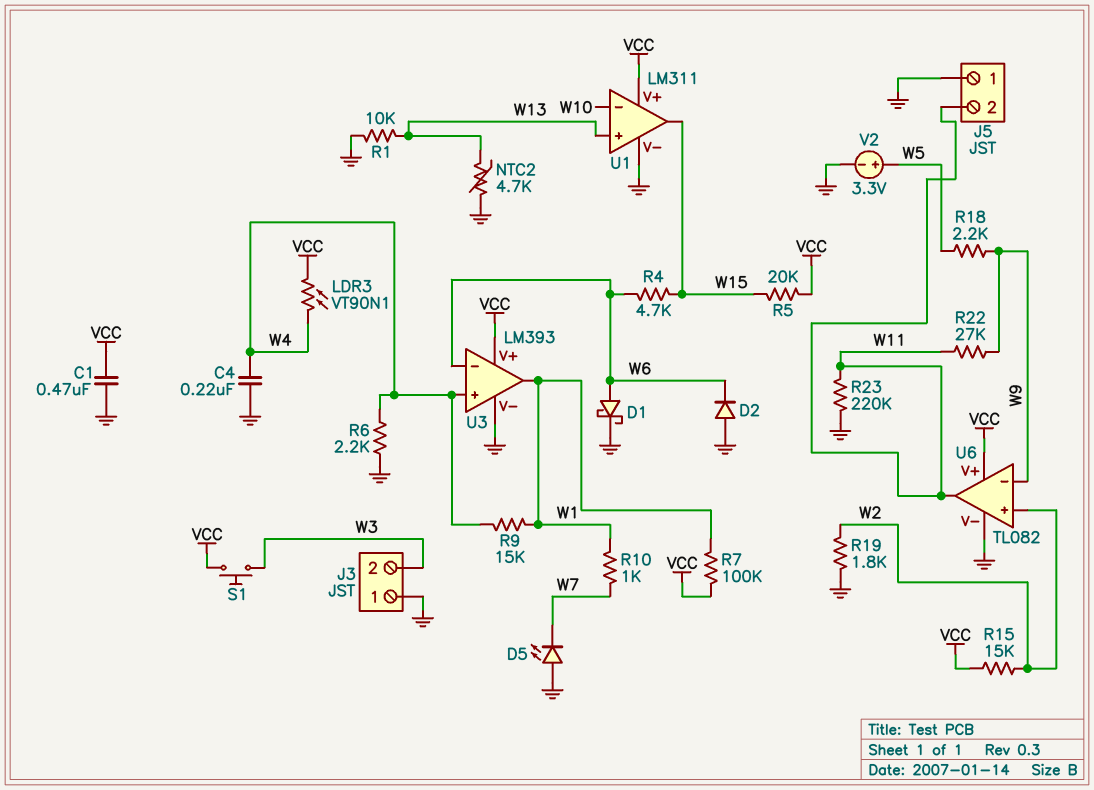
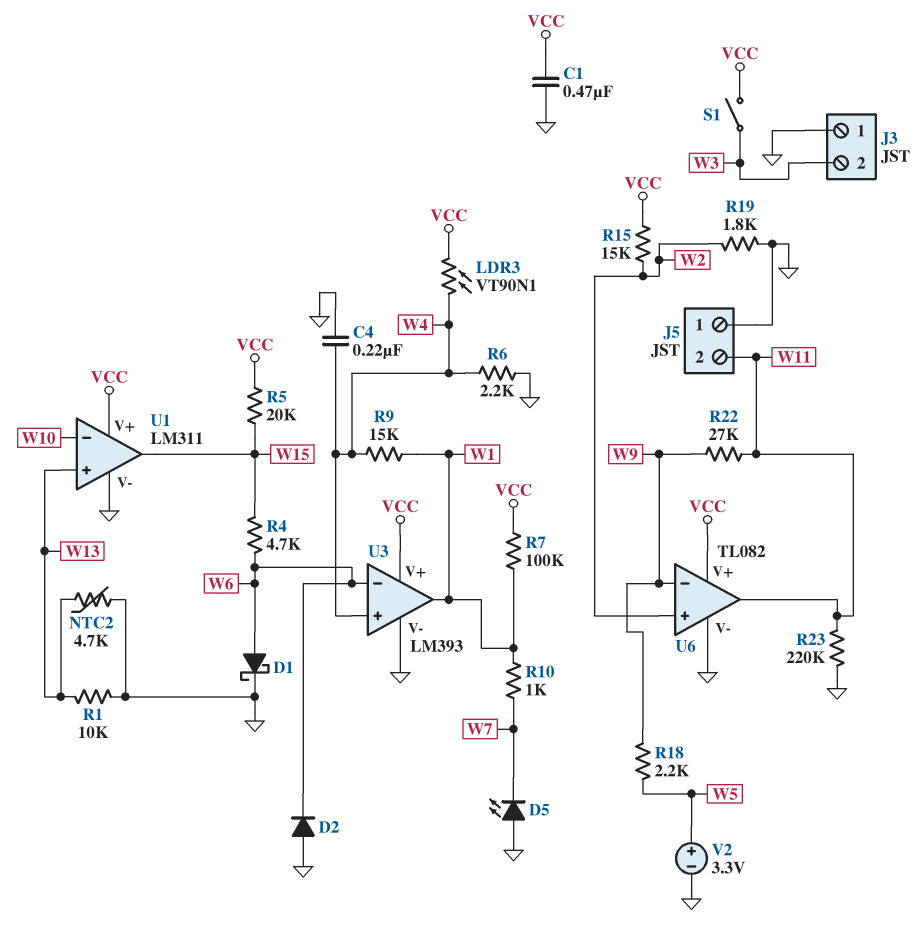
S1: button (VCC, W3) -> switch (VCC, W3)

